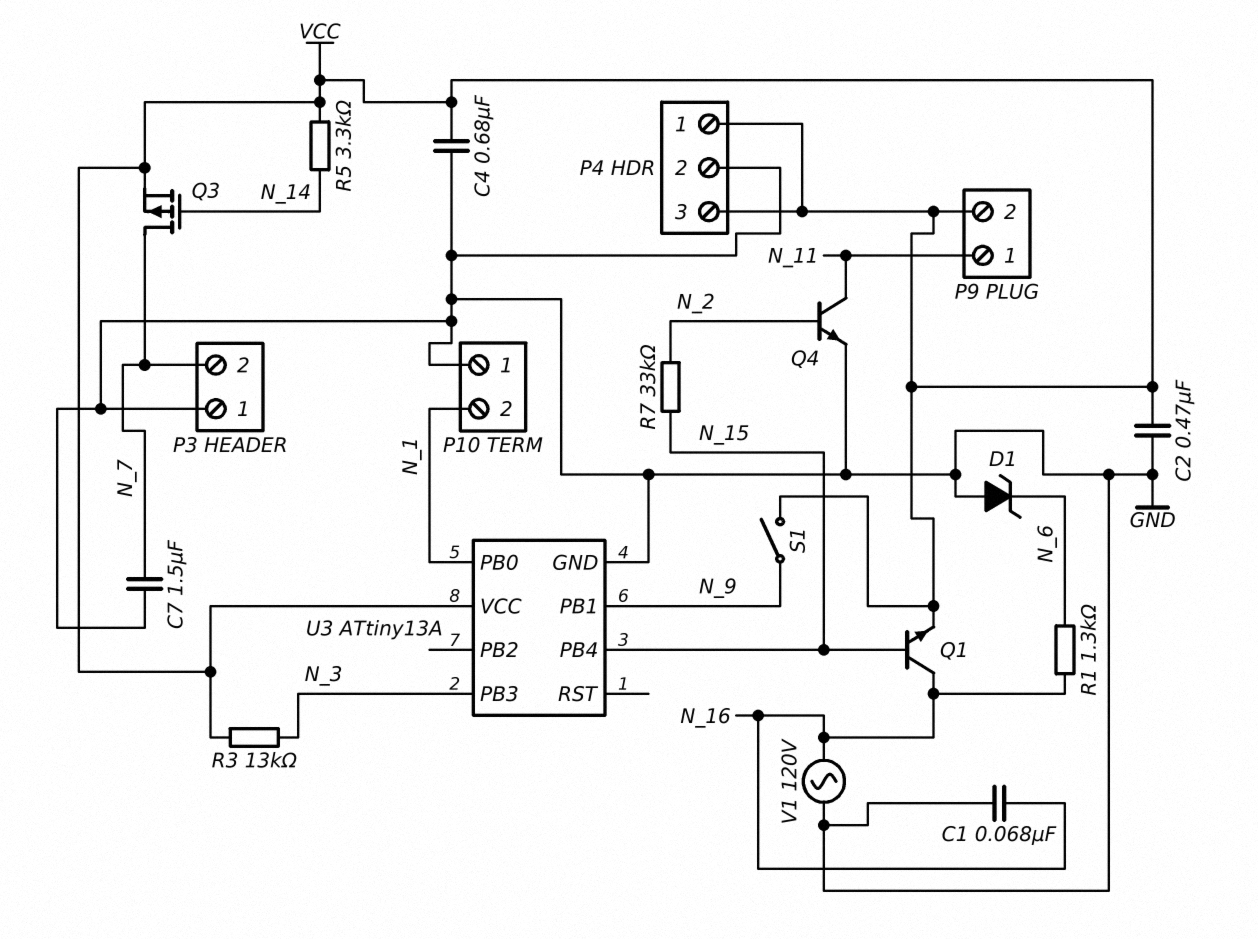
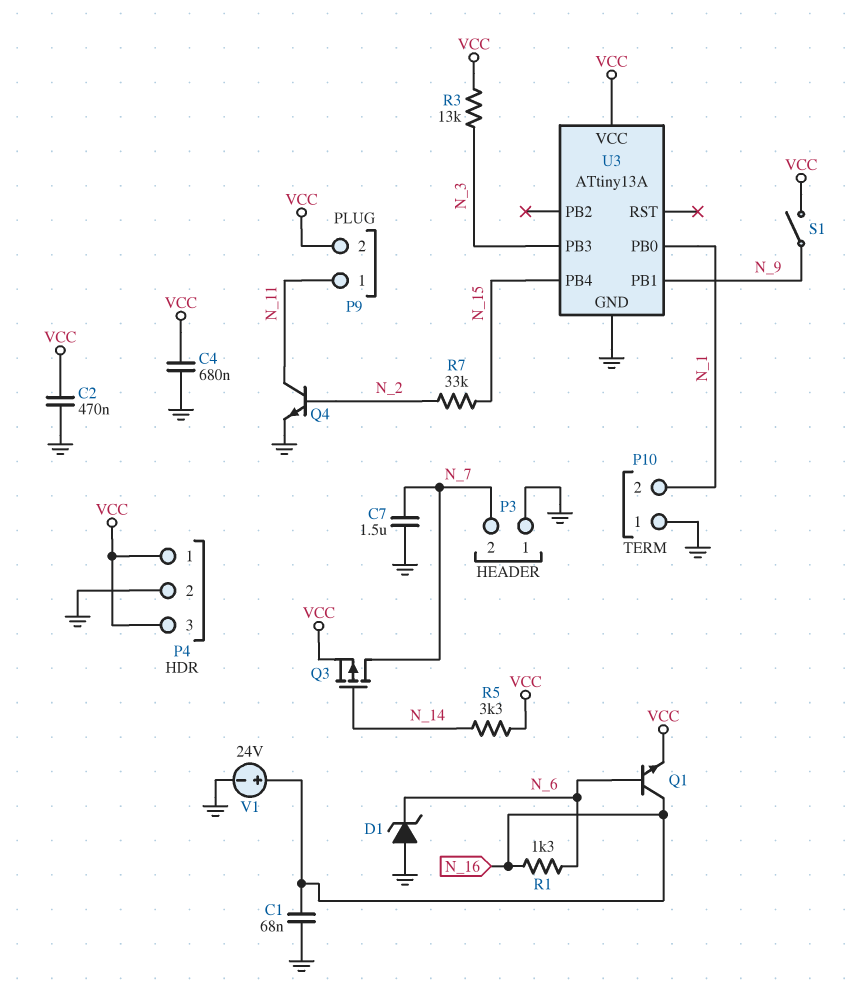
Q1: NPN (B N_15, C N_16, E VCC) -> NPN (B N_6, C N_16, E VCC)
V1: AC 120V (GND, N_16) -> 24V (plus N_16, minus GND)

